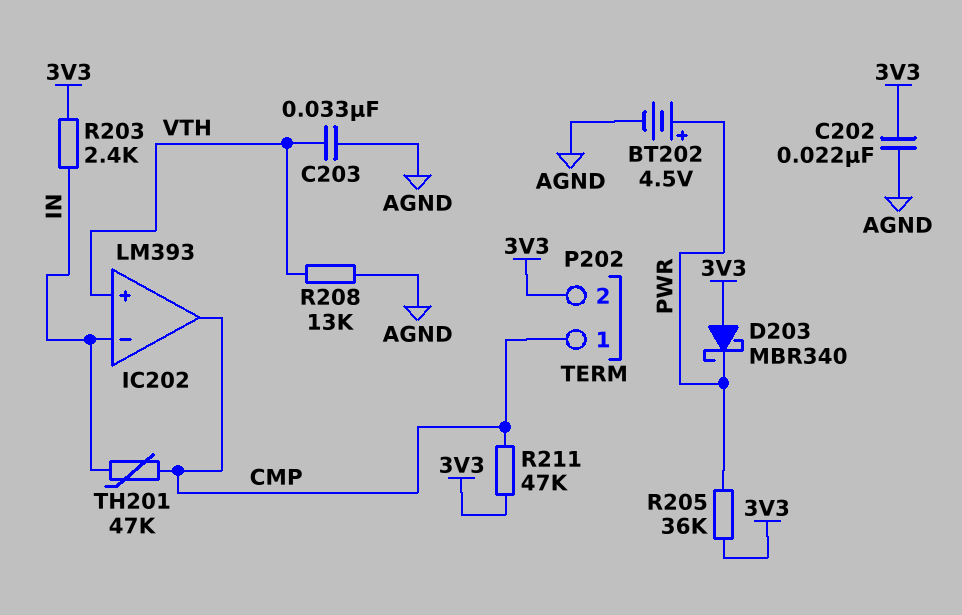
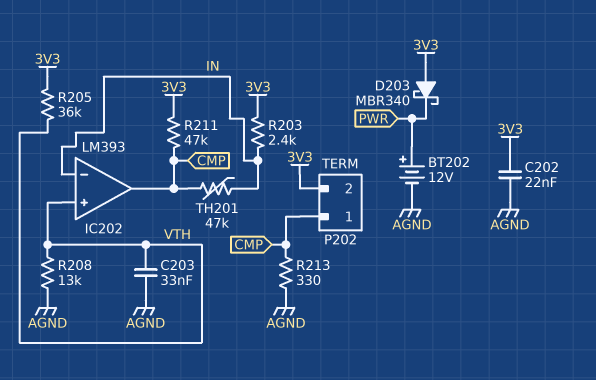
BT202: 4.5V (plus PWR, minus AGND) -> 12V (plus PWR, minus AGND)
R205: 36k (3V3, PWR) -> 36k (3V3, VTH)
R213: none -> 330 (AGND, CMP)

